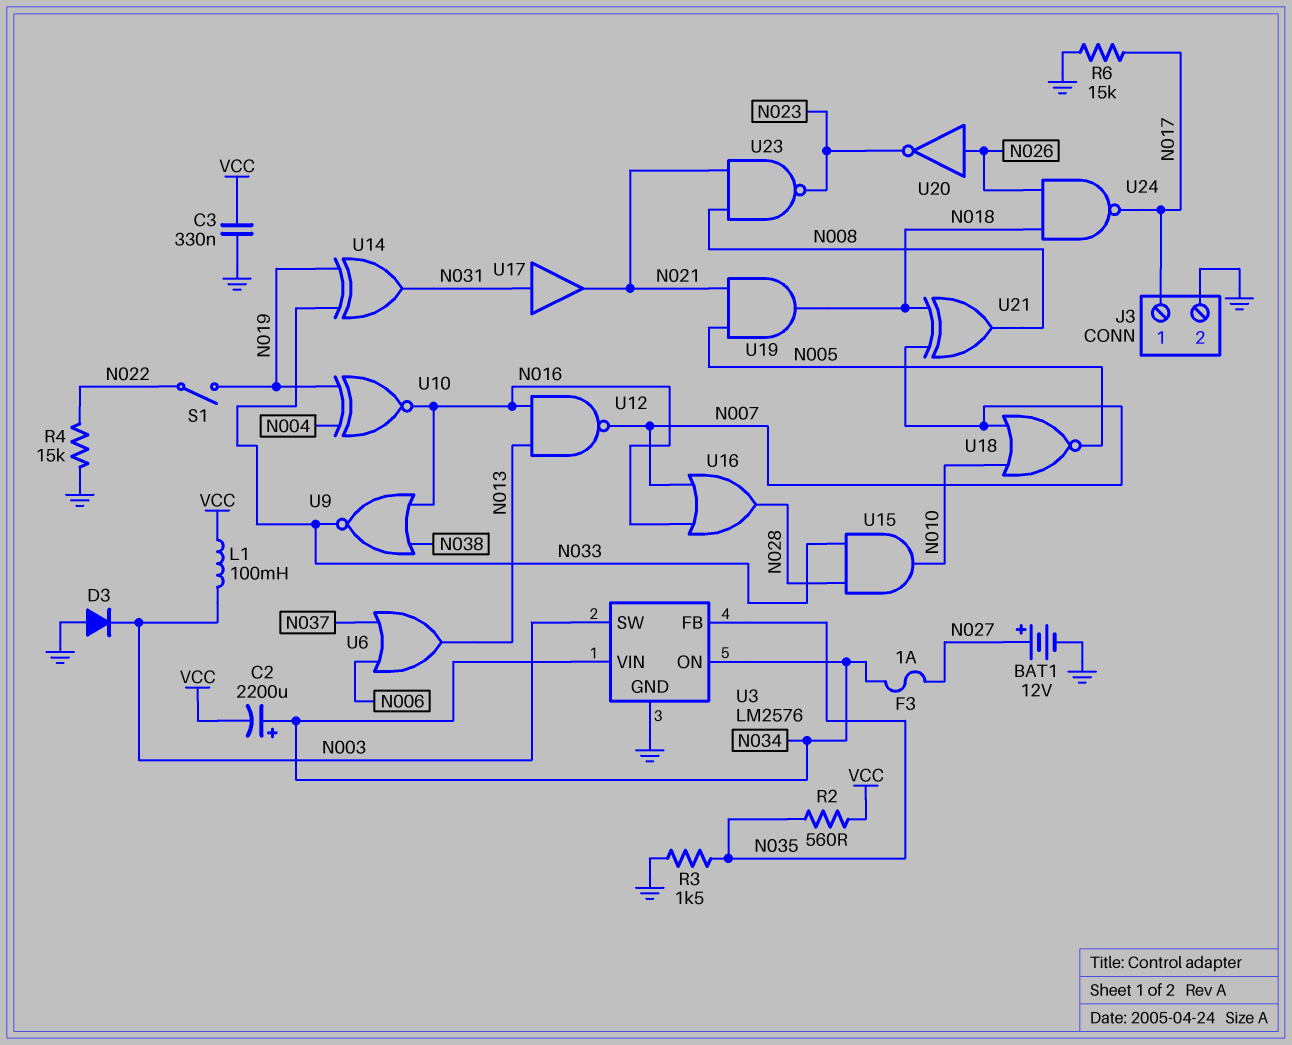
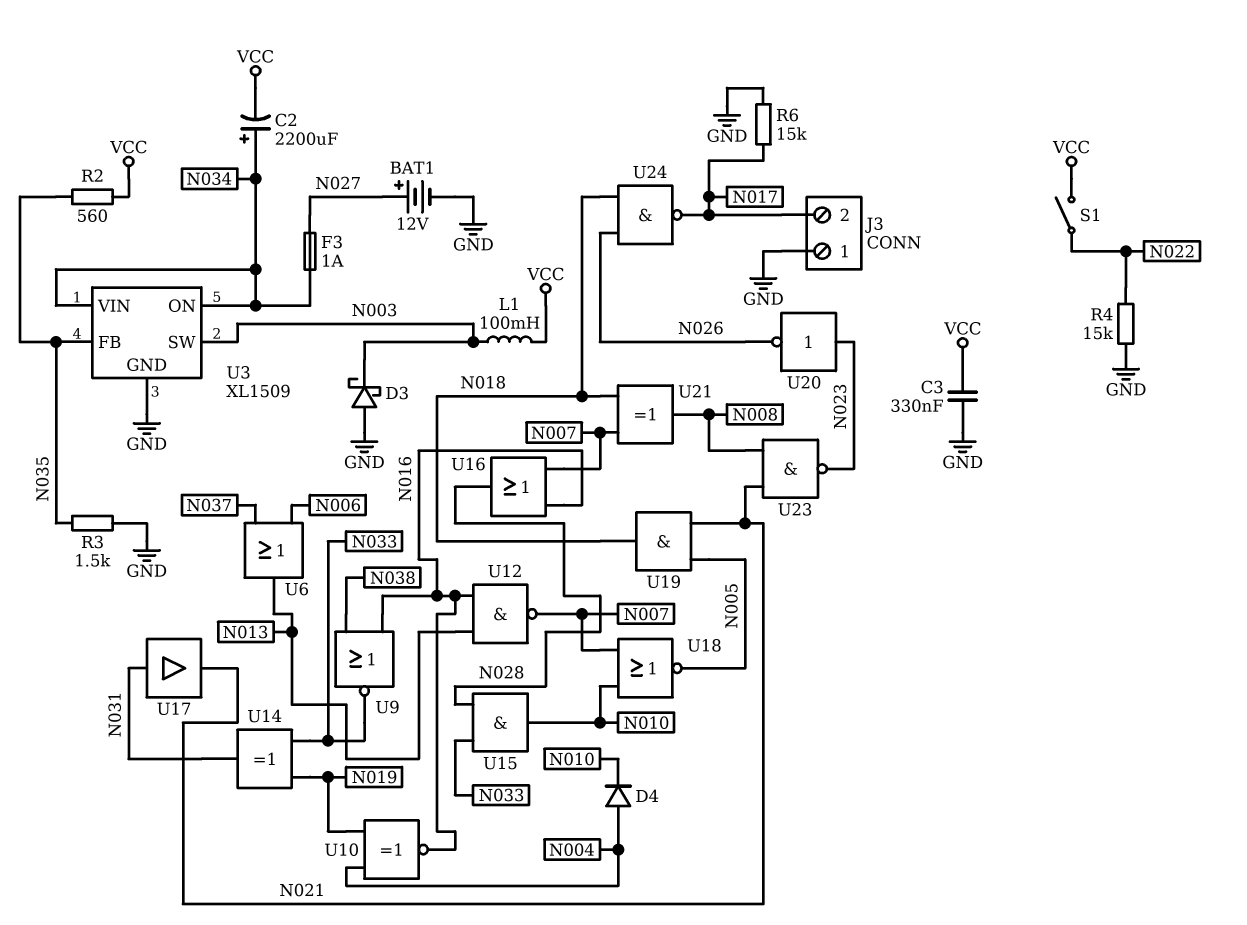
D3: diode (A GND, K N003) -> schottky (A GND, K N003)
D4: none -> diode (A N004, K N010)
J3 pin 1: N017 -> GND
J3 pin 2: GND -> N017
S1: switch (N019, N022) -> switch (N022, VCC)
U3: LM2576 -> XL1509
U20: NOT (in N026, out N023) -> NOT (in N023, out N026)

